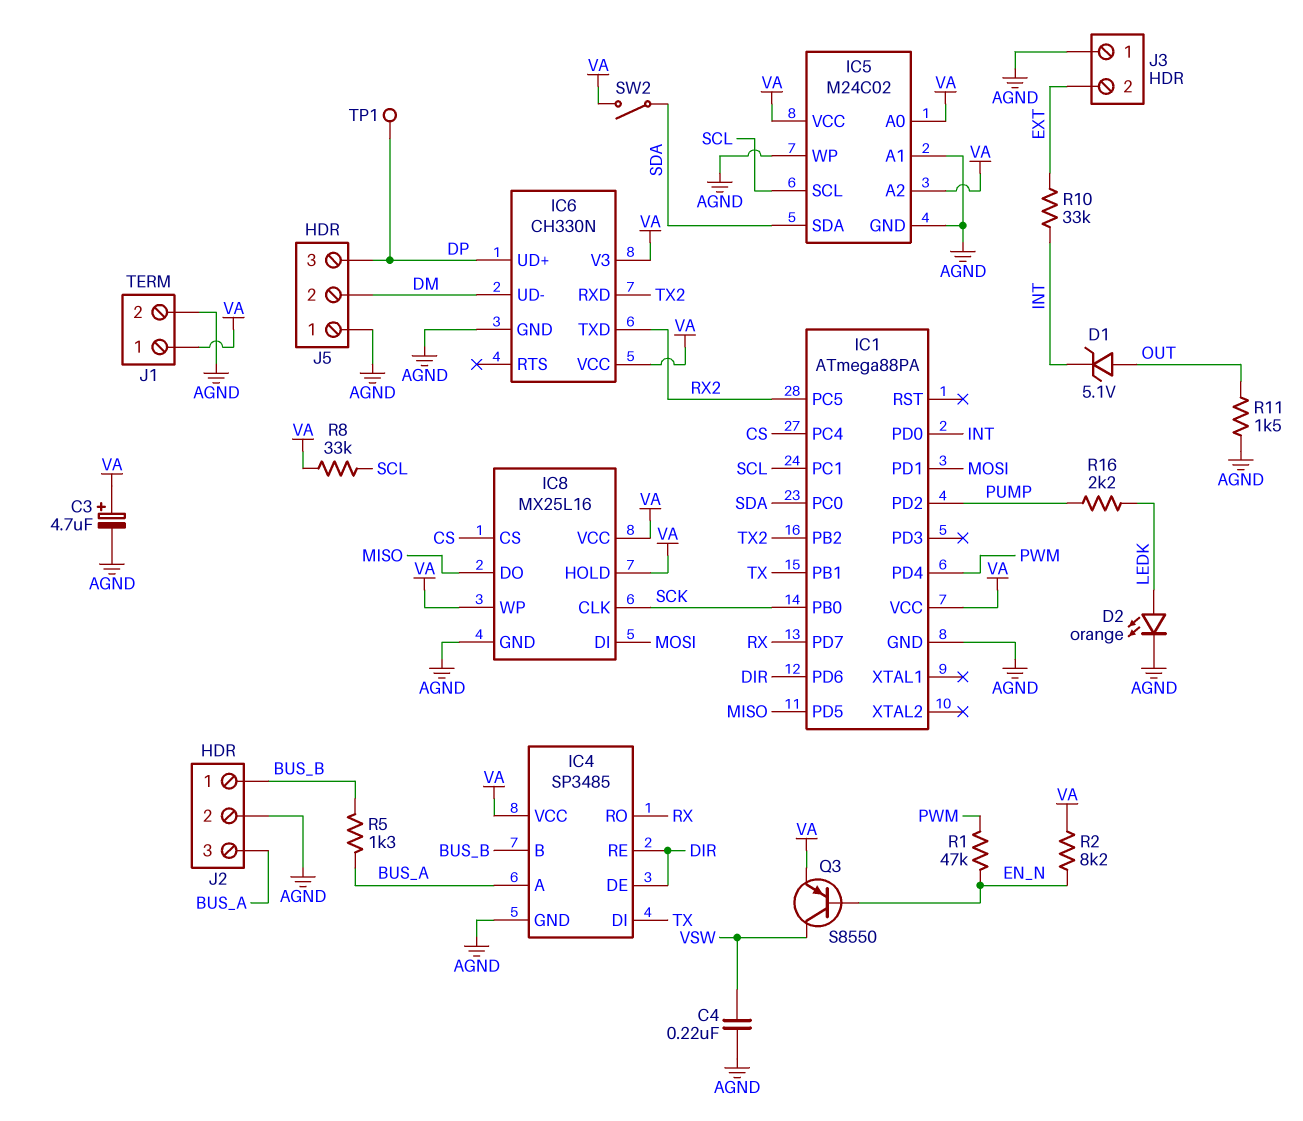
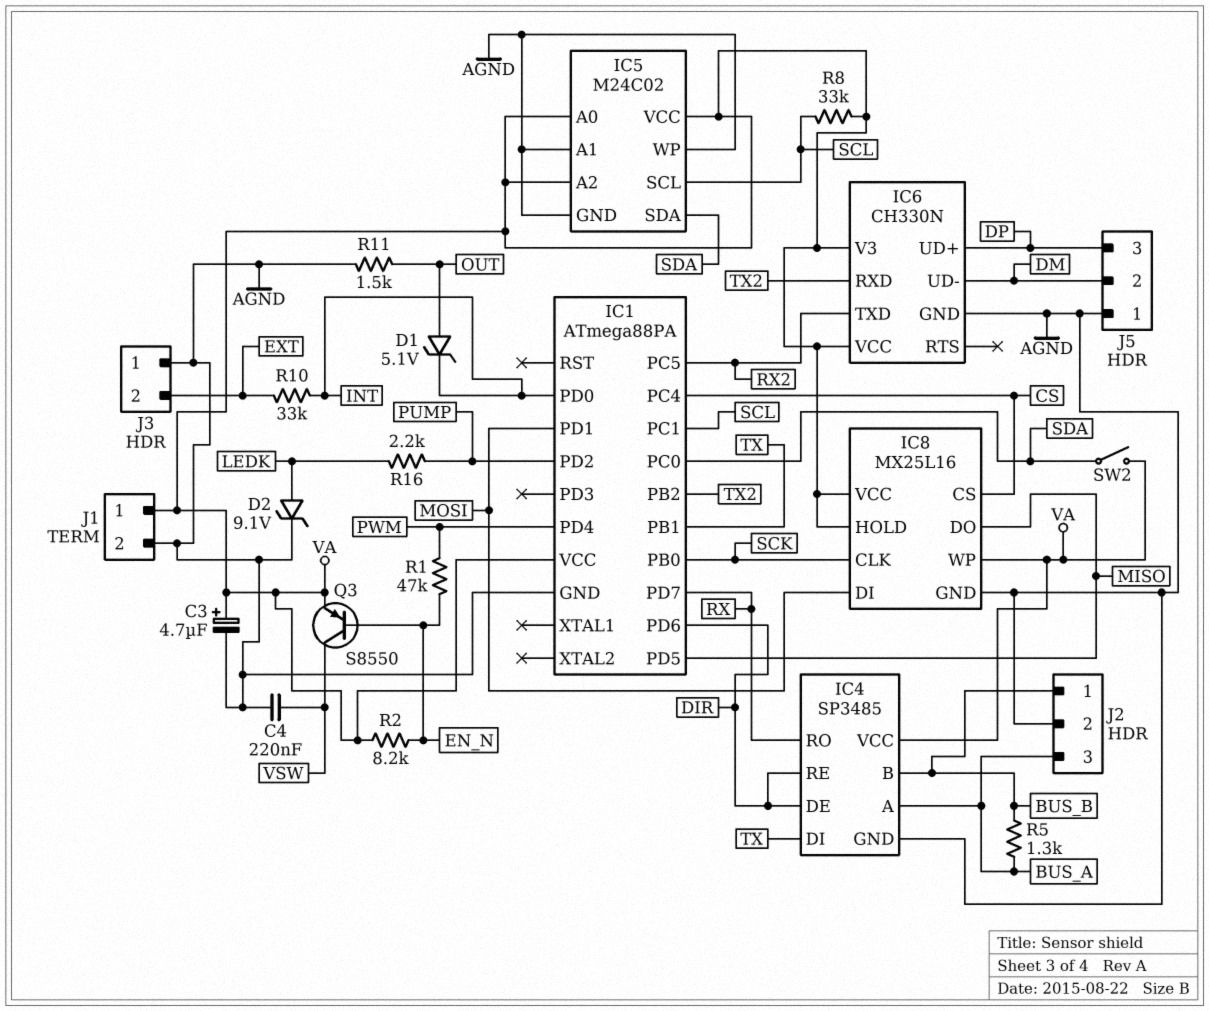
D2: LED orange (A LEDK, K AGND) -> zener 9.1V (A LEDK, K AGND)
TP1: test point (DP) -> none

